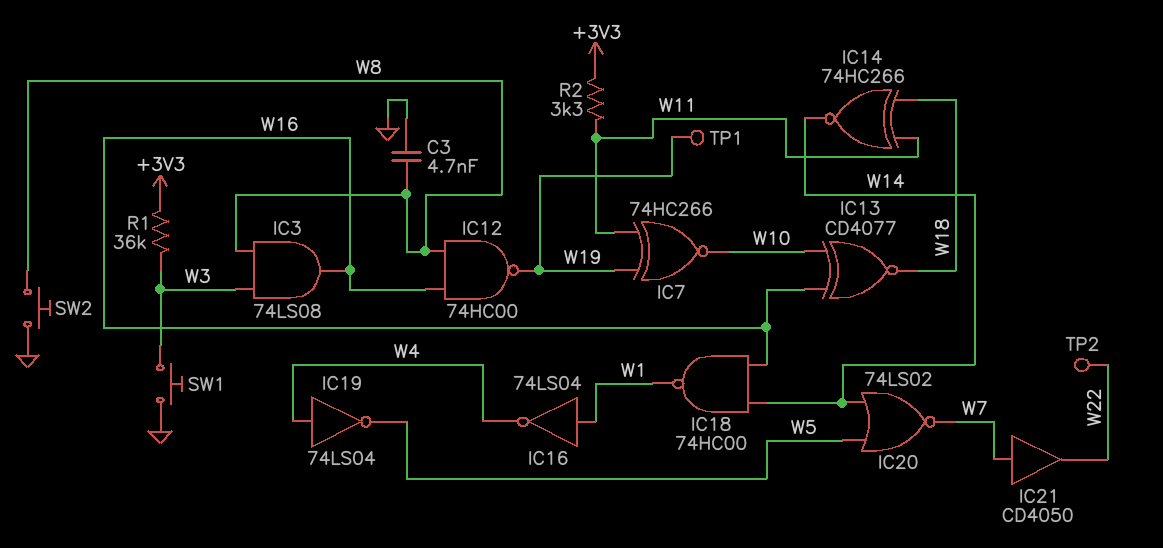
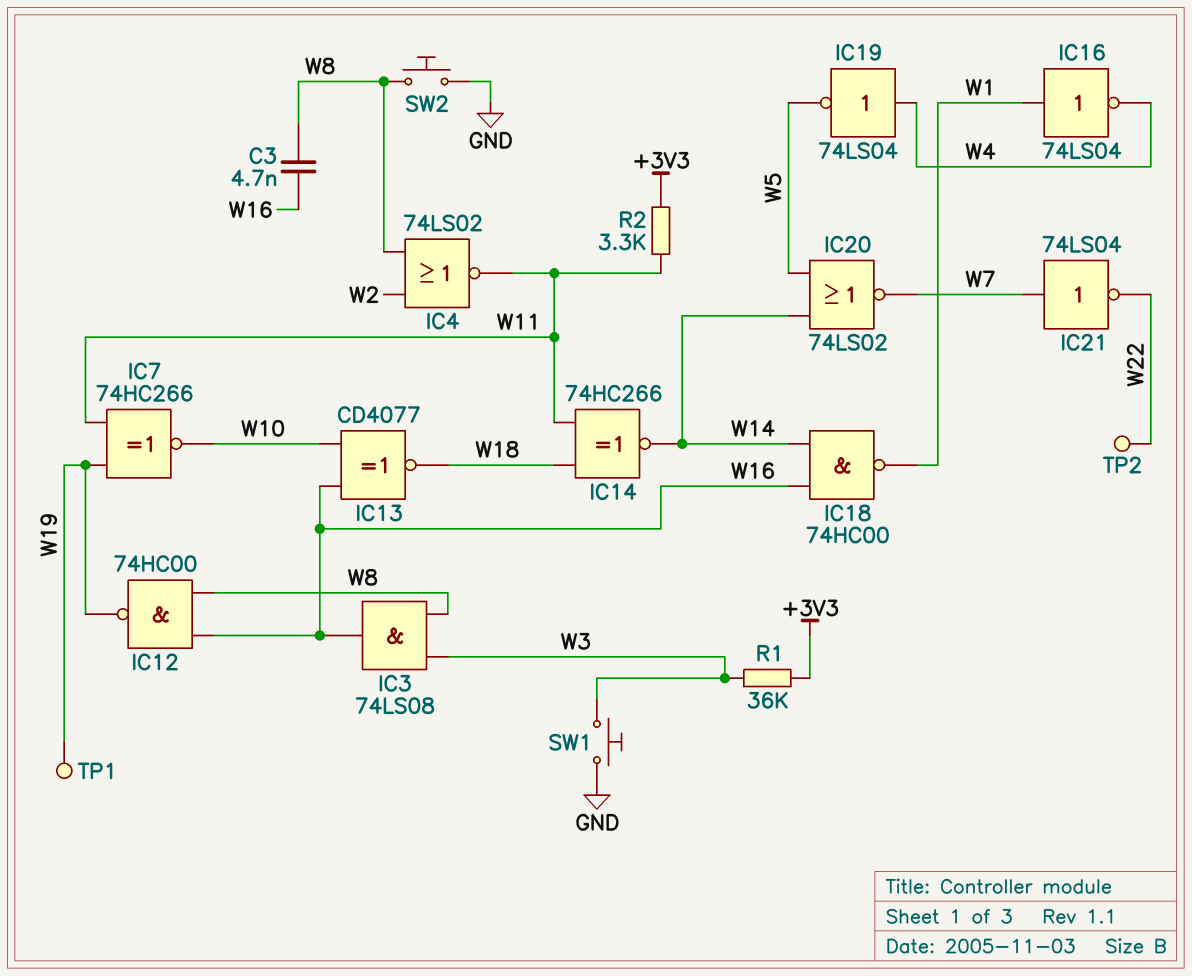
C3: 4.7nF (GND, W8) -> 4.7nF (W8, W16)
IC4: none -> NOR 74LS02 (in W2, in W8, out W11)
IC21: buffer CD4050 (in W7, out W22) -> NOT 74LS04 (in W7, out W22)

